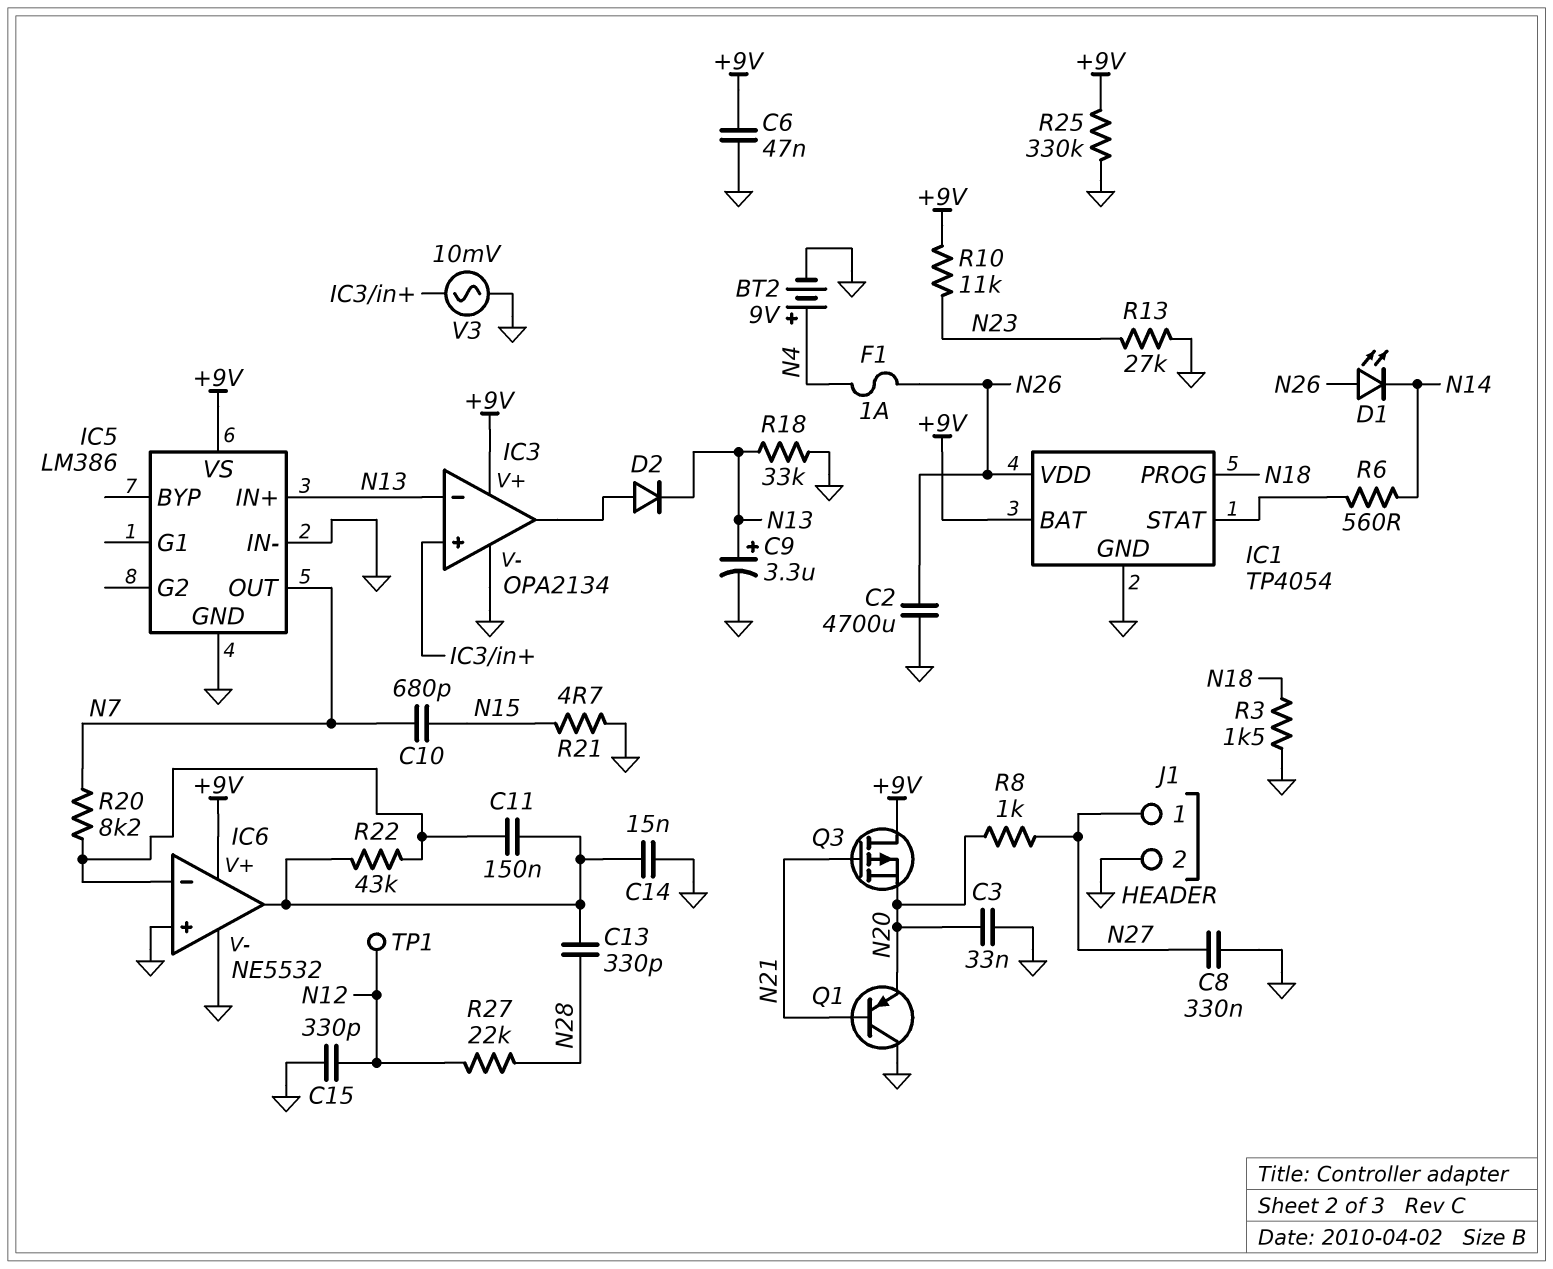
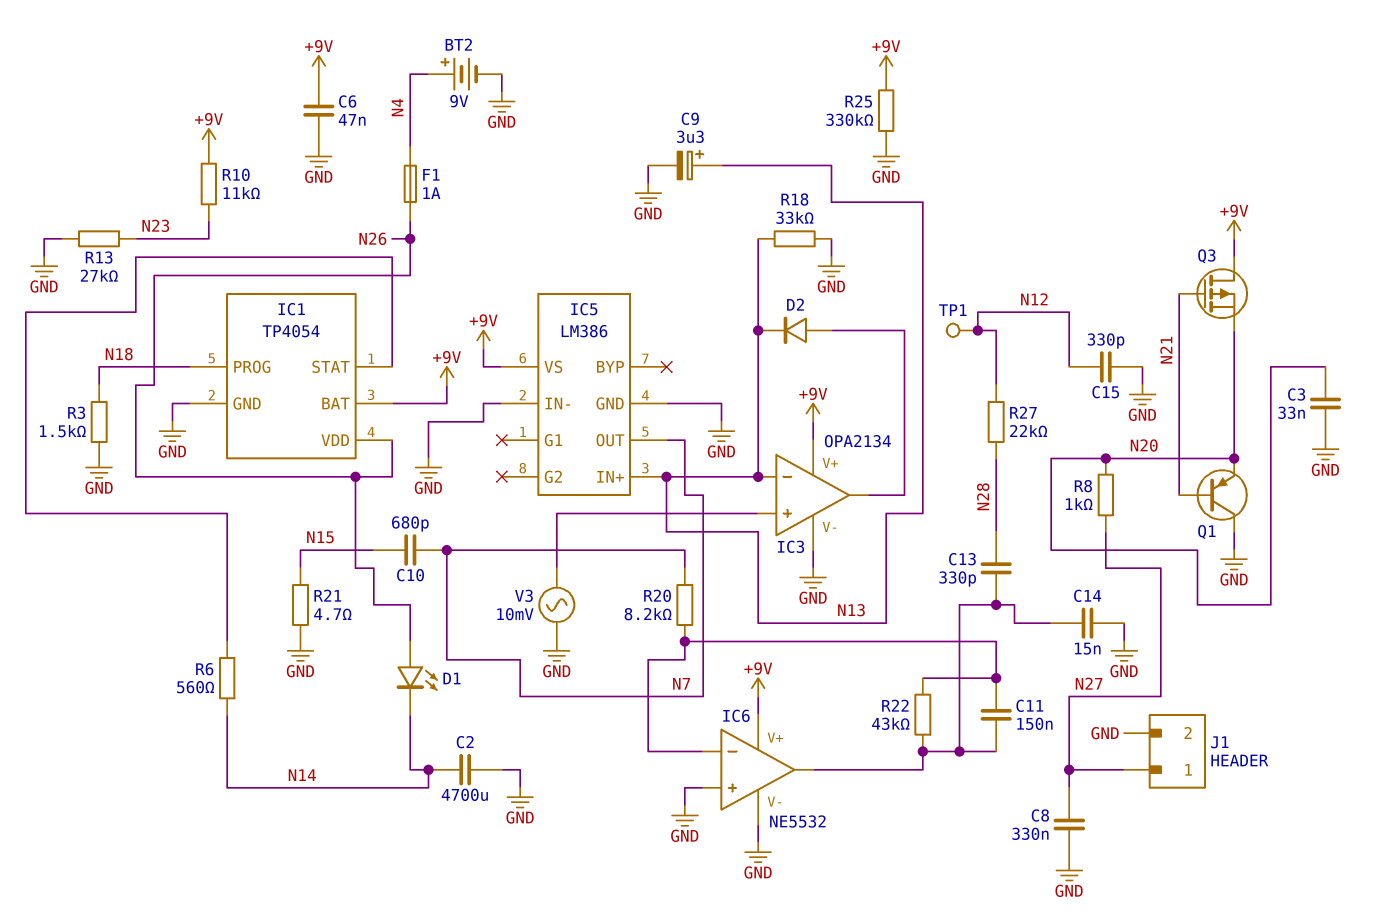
C2: 4700uF (GND, N26) -> 4700uF (GND, N14)

